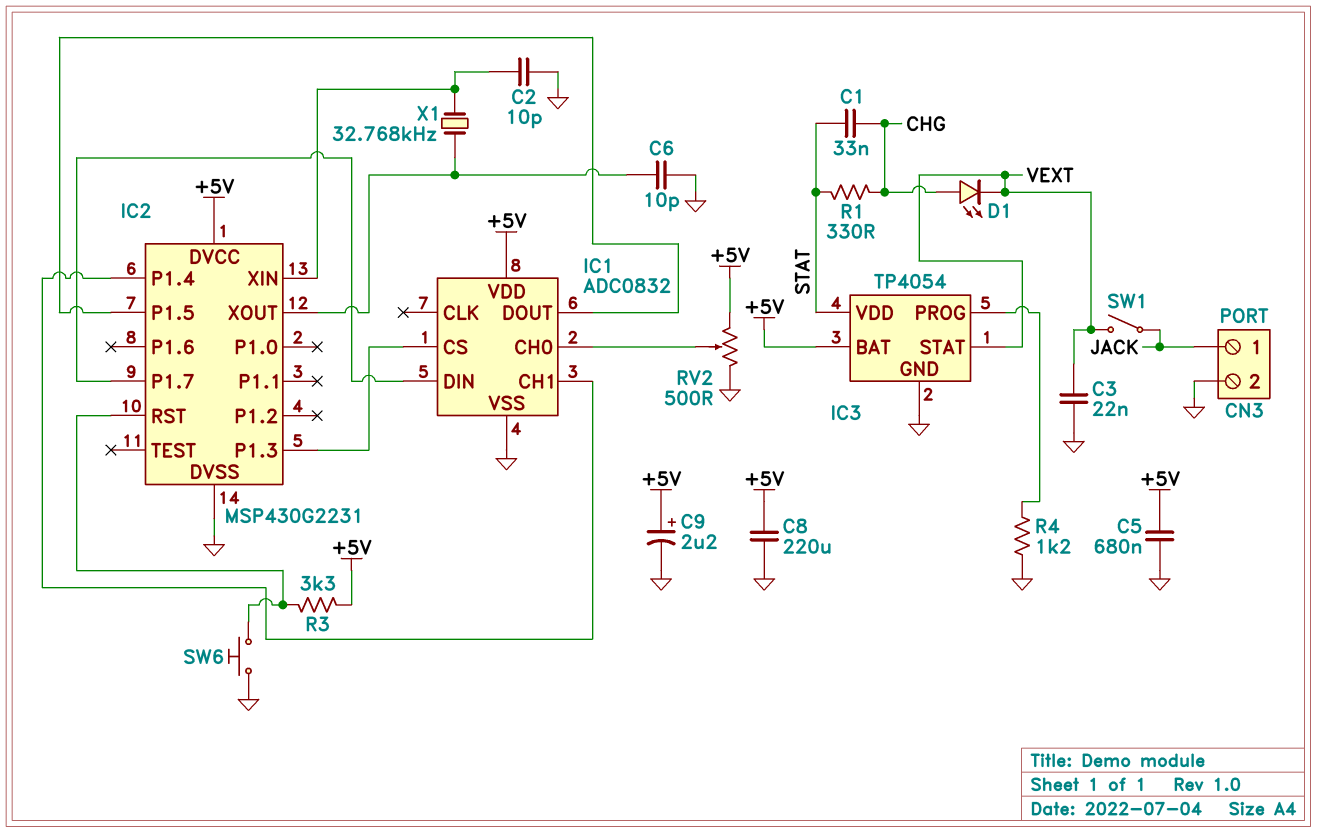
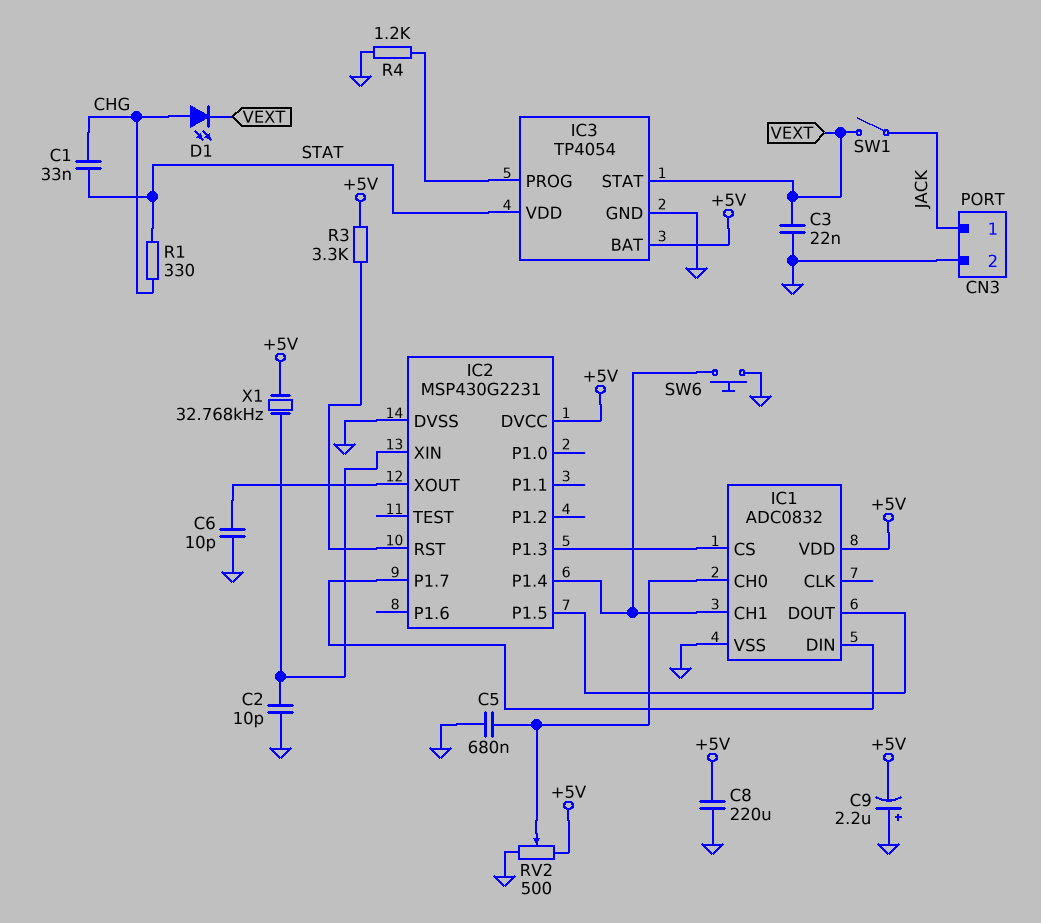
C5: 680nF (+5V, GND) -> 680nF (GND, IC1/CH0)
C9: 2.2uF (plus +5V, minus GND) -> 2.2uF (plus GND, minus +5V)
SW6: button (GND, IC2/RST) -> button (GND, IC1/CH1)
X1: 32.768kHz (IC2/XIN, IC2/XOUT) -> 32.768kHz (+5V, IC2/XIN)

